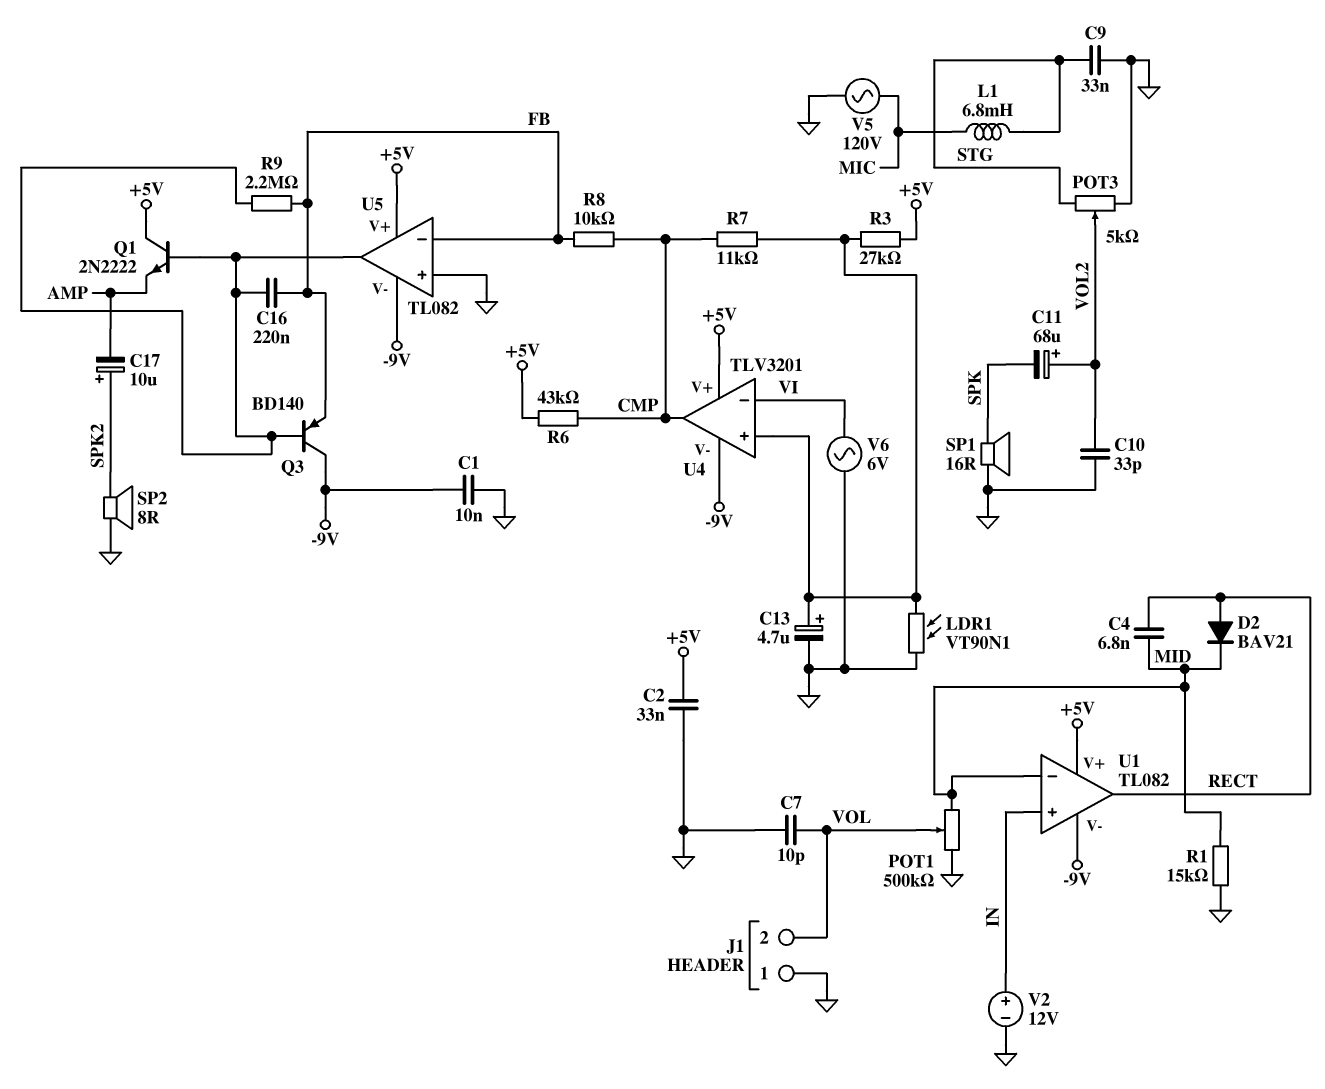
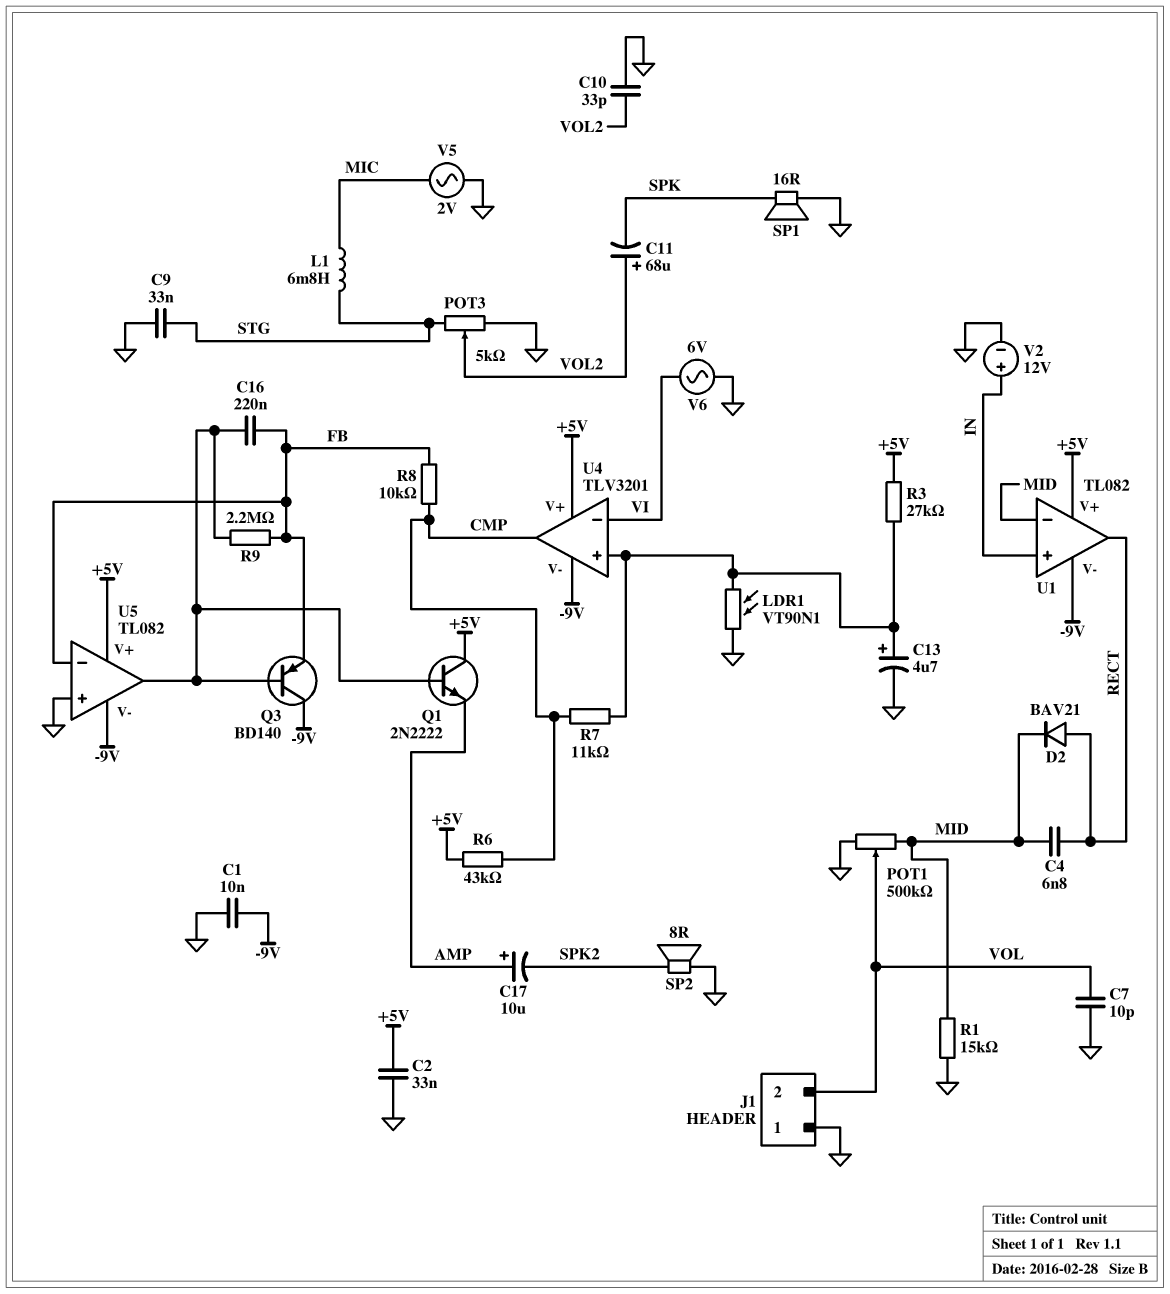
C17: 10uF (plus SPK2, minus AMP) -> 10uF (plus AMP, minus SPK2)
V5: AC 120V (GND, MIC) -> AC 2V (GND, MIC)

